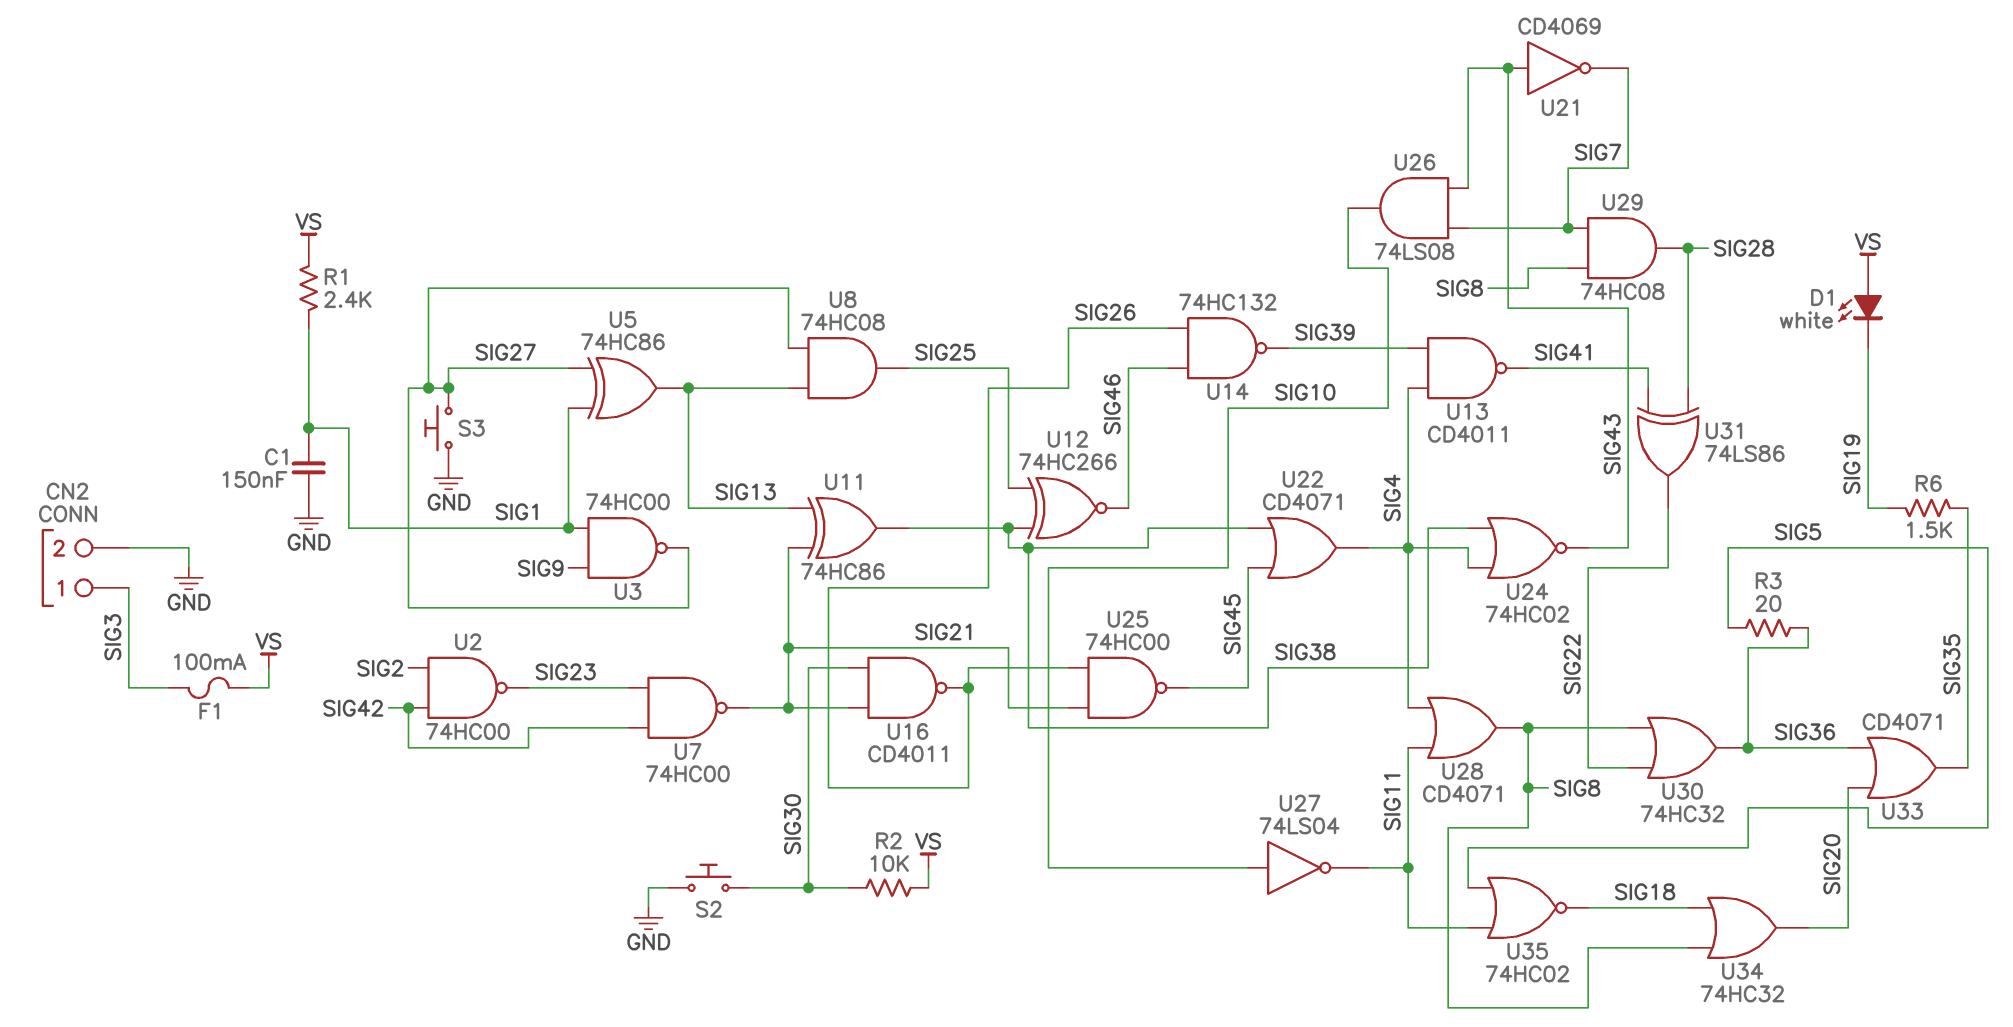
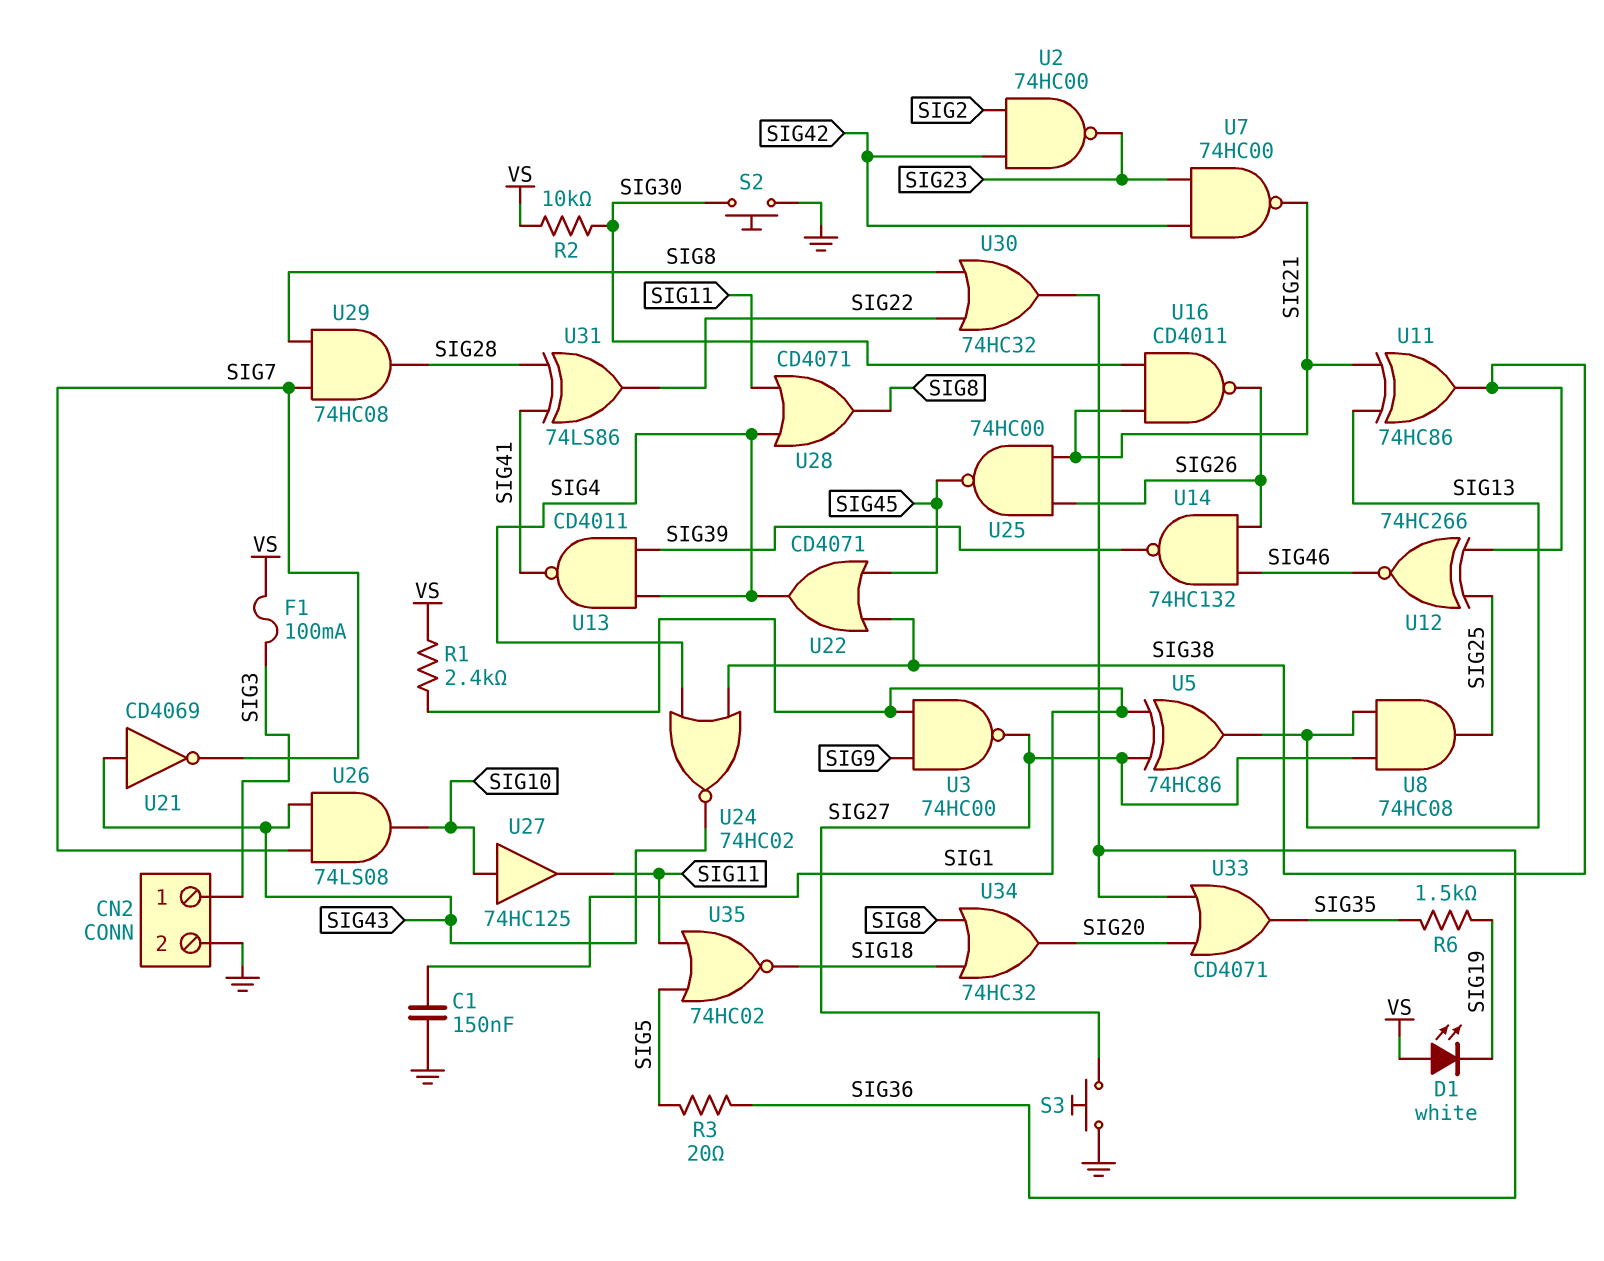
U27: NOT 74LS04 (in SIG10, out SIG11) -> buffer 74HC125 (in SIG10, out SIG11)

